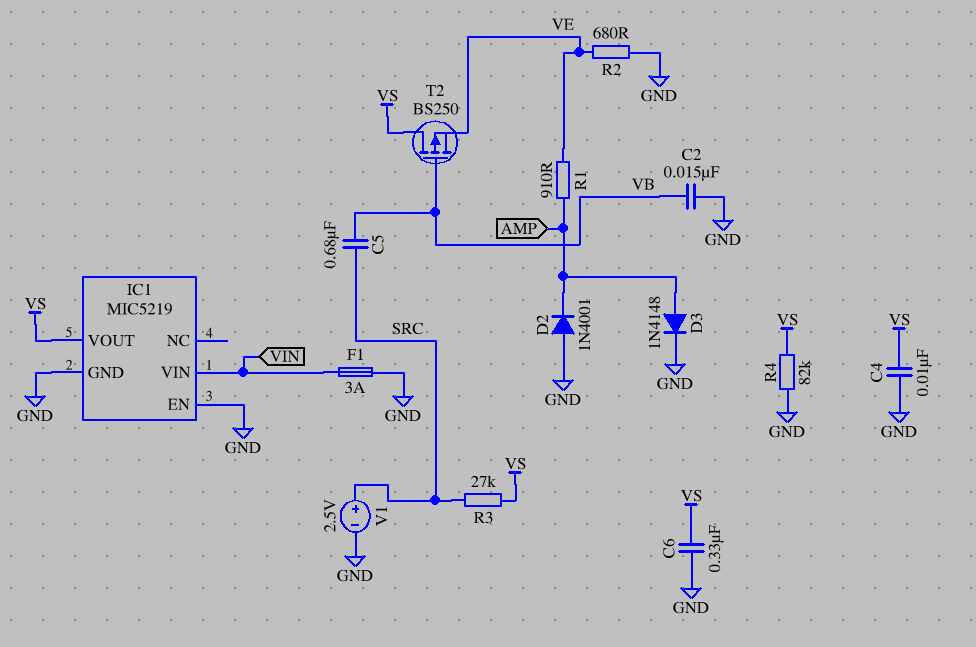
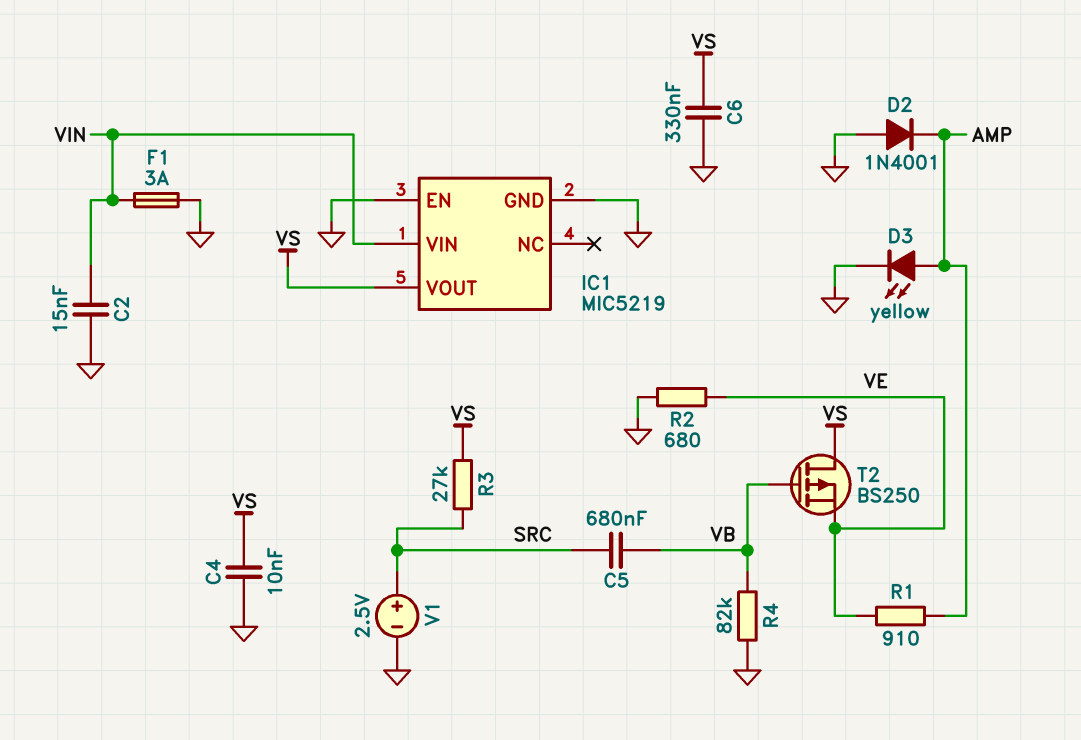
C2: 15nF (GND, VB) -> 15nF (GND, VIN)
D3: diode 1N4148 (A AMP, K GND) -> LED yellow (A AMP, K GND)
R4: 82k (GND, VS) -> 82k (GND, VB)

